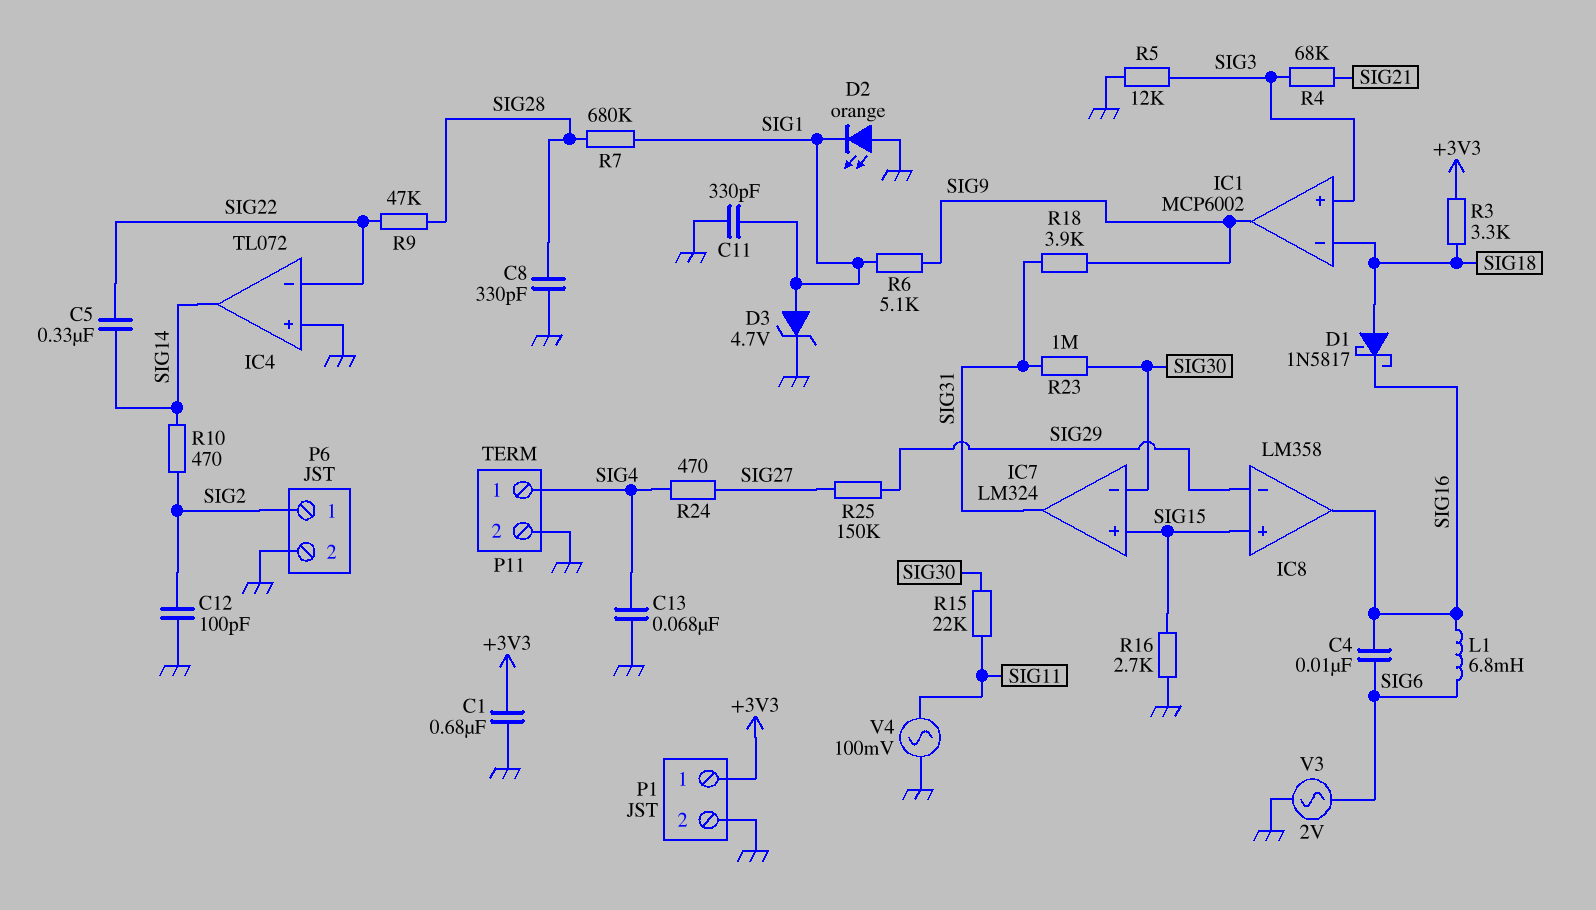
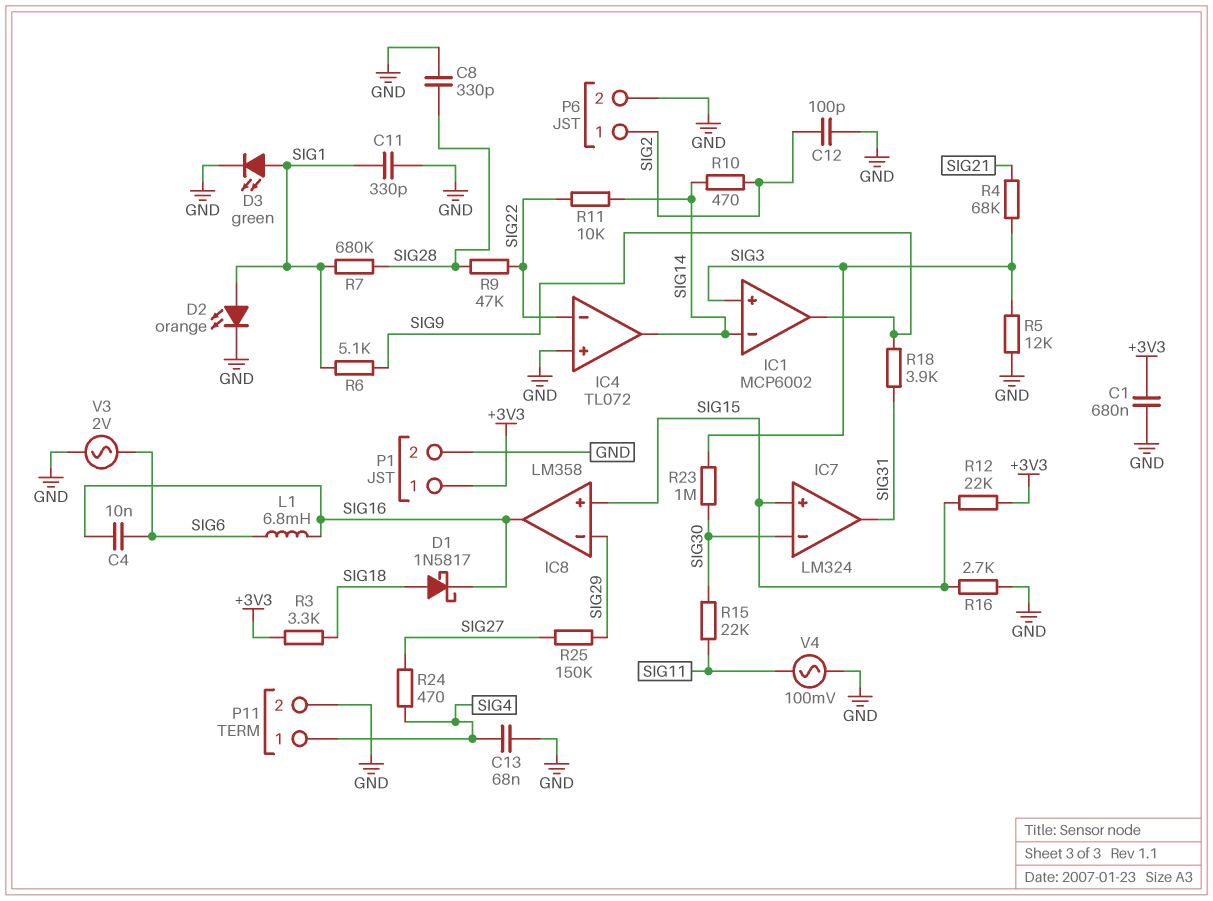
C5: 330nF (SIG14, SIG22) -> none
D2: LED orange (A GND, K SIG1) -> LED orange (A SIG1, K GND)
D3: zener 4.7V (A SIG1, K GND) -> LED green (A SIG1, K GND)
IC1 pin in-: SIG18 -> SIG14
R11: none -> 10k (SIG14, SIG22)
R12: none -> 22k (+3V3, SIG15)
R23: 1M (SIG30, SIG31) -> 1M (SIG3, SIG30)

